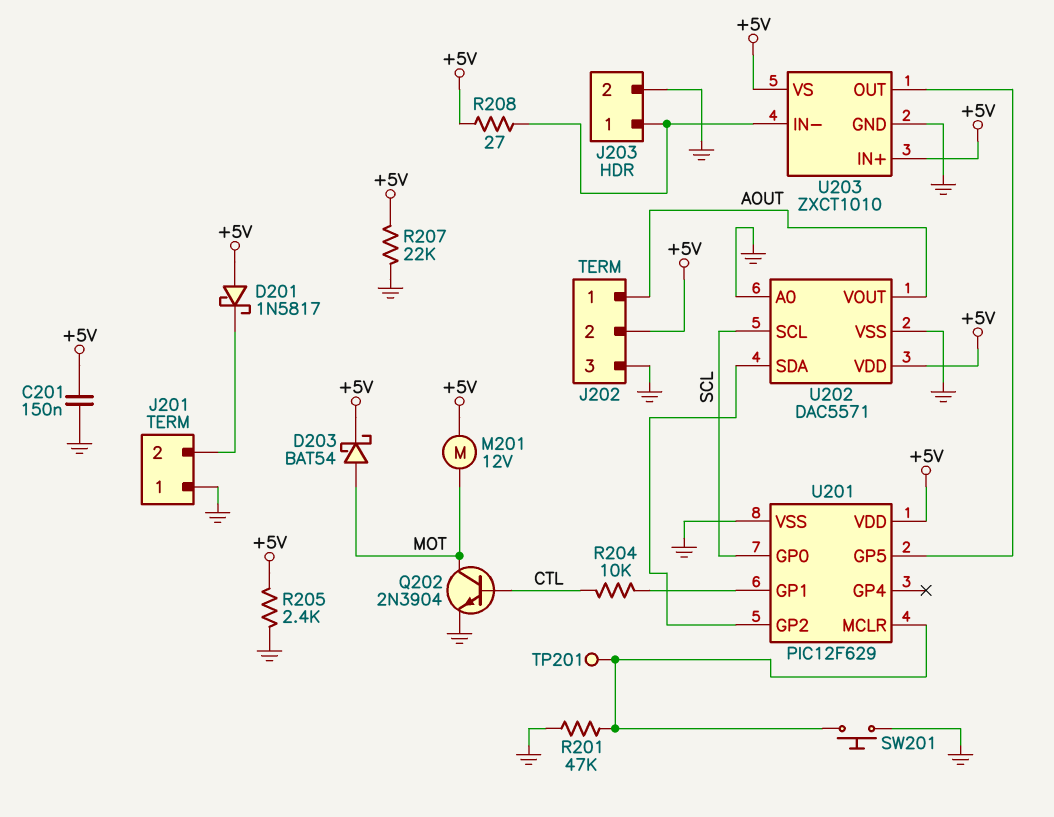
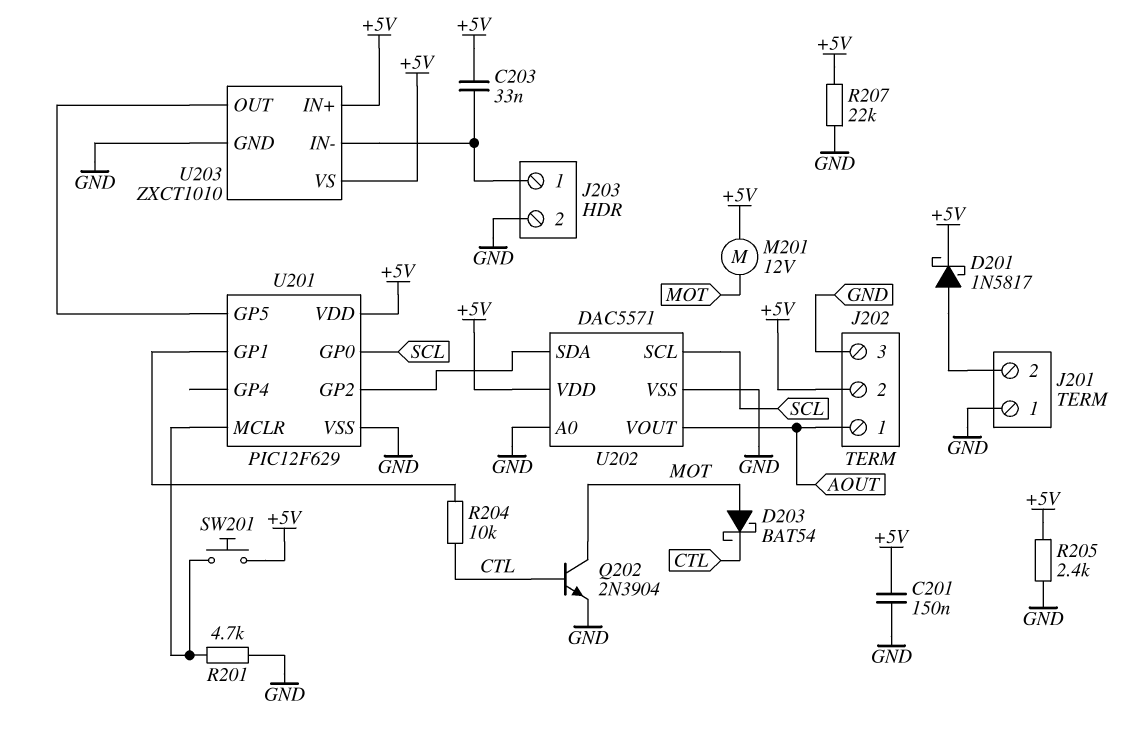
C203: none -> 33nF (+5V, J203/1)
D201: schottky 1N5817 (A +5V, K J201/2) -> schottky 1N5817 (A J201/2, K +5V)
D203: schottky BAT54 (A MOT, K +5V) -> schottky BAT54 (A MOT, K CTL)
R201: 47k (GND, U201/MCLR) -> 4.7k (GND, U201/MCLR)
R208: 27 (+5V, J203/1) -> none
SW201: button (GND, U201/MCLR) -> button (+5V, U201/MCLR)
TP201: test point (U201/MCLR) -> none

